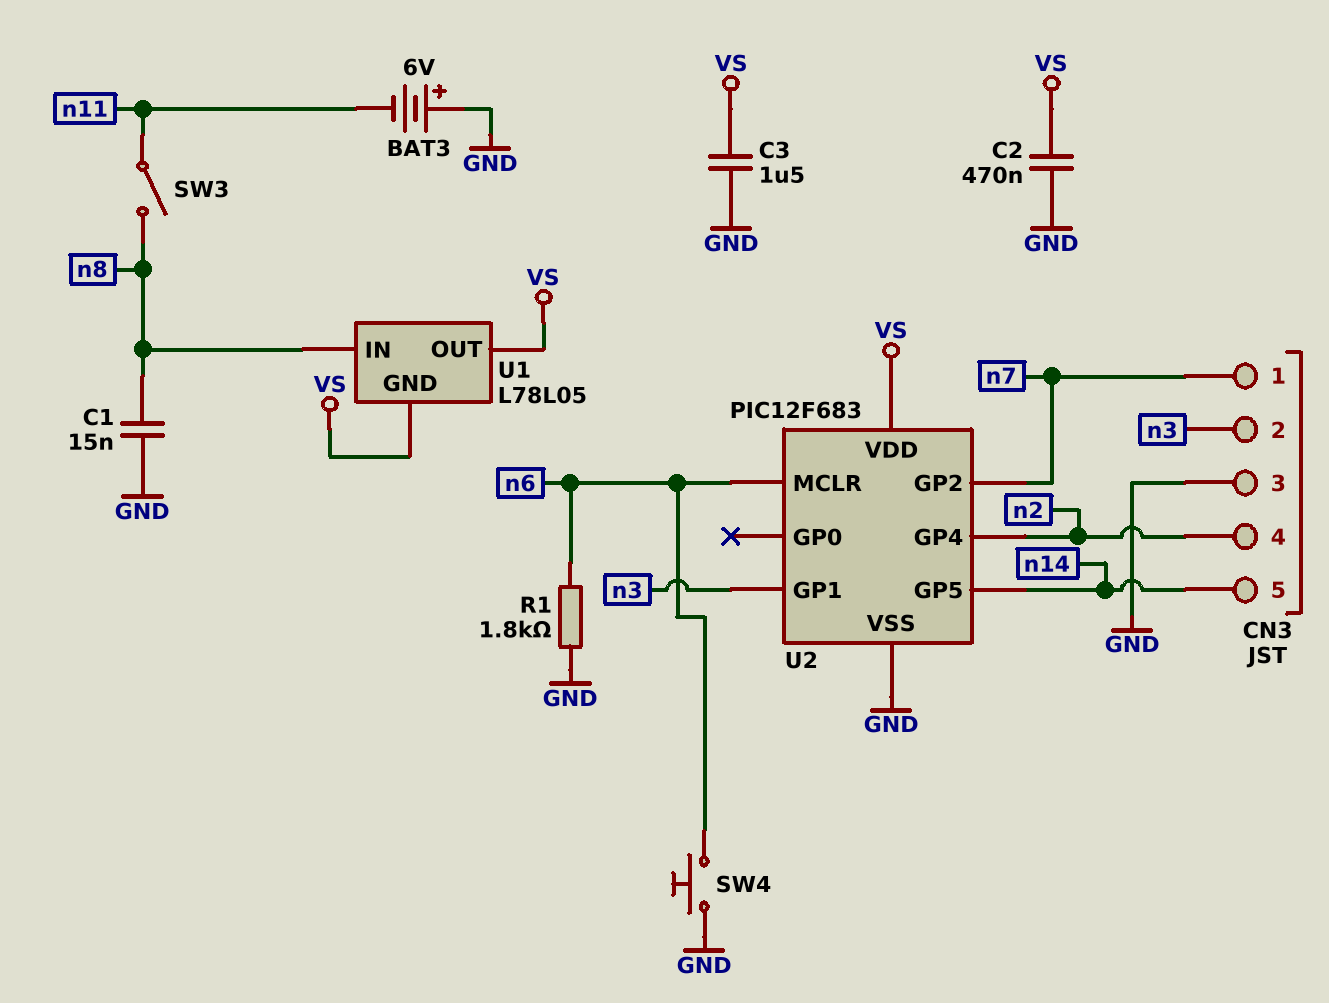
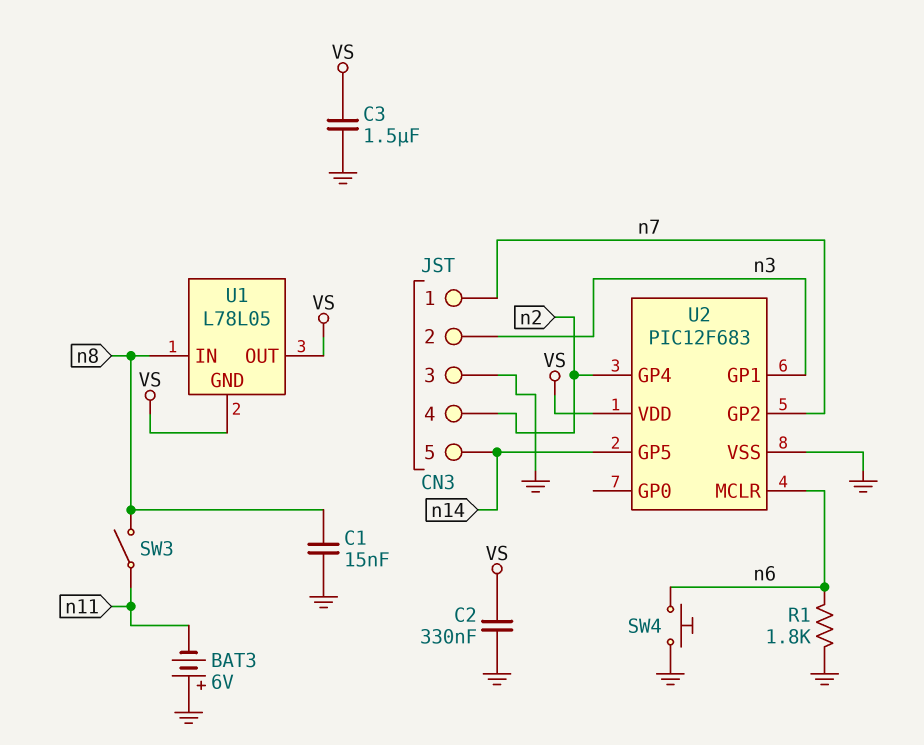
C2: 470nF (GND, VS) -> 330nF (GND, VS)

